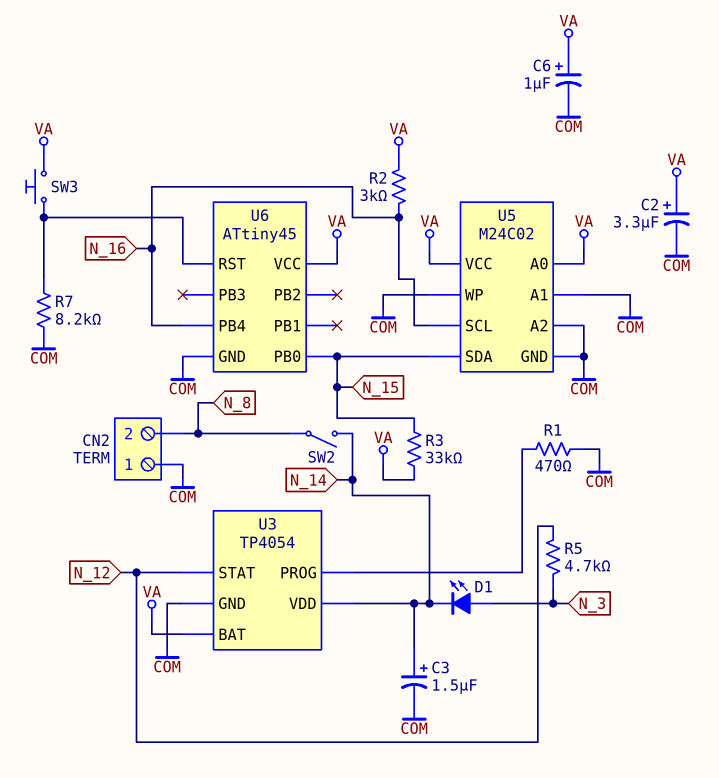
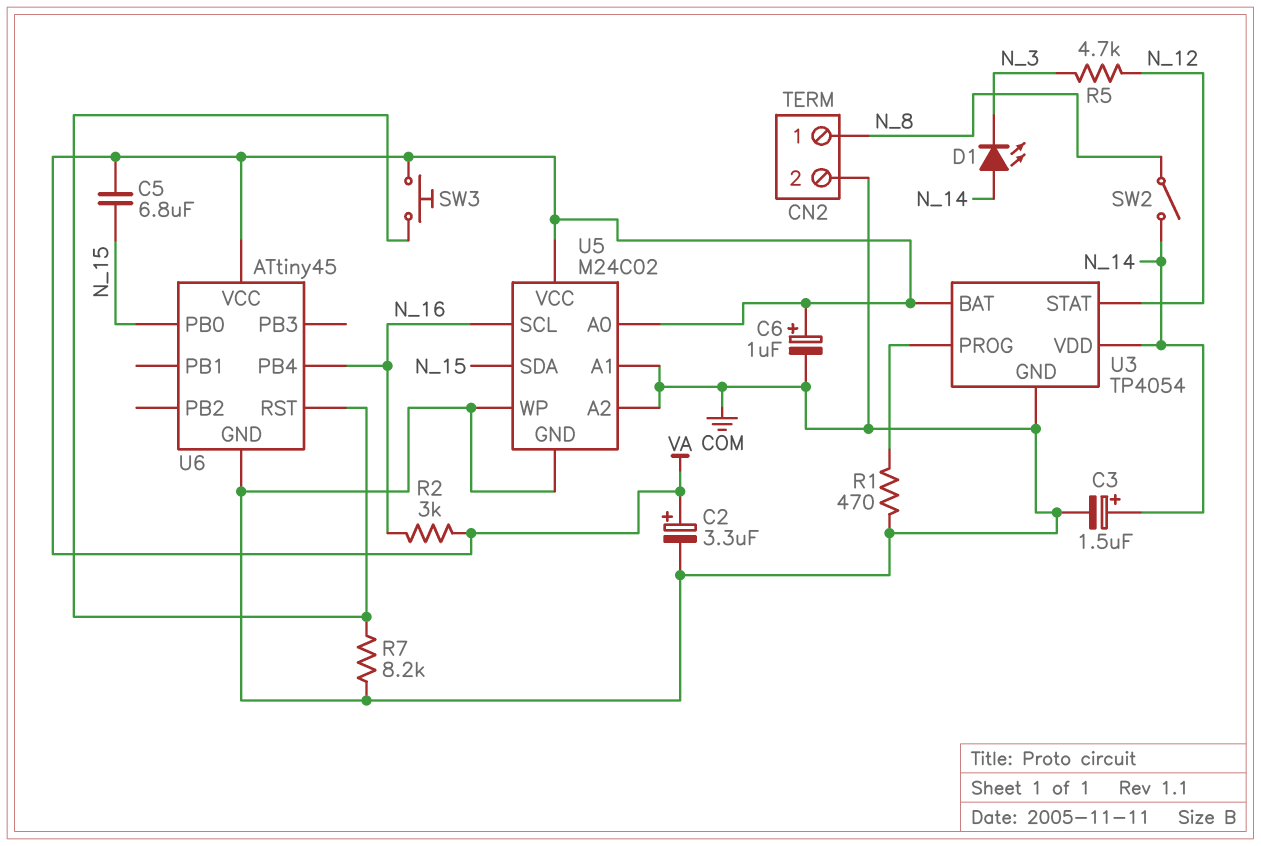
C5: none -> 6.8uF (N_15, VA)
CN2 pin 1: COM -> N_8
CN2 pin 2: N_8 -> COM
D1: LED (A N_3, K N_14) -> LED (A N_14, K N_3)
R3: 33k (N_15, VA) -> none

